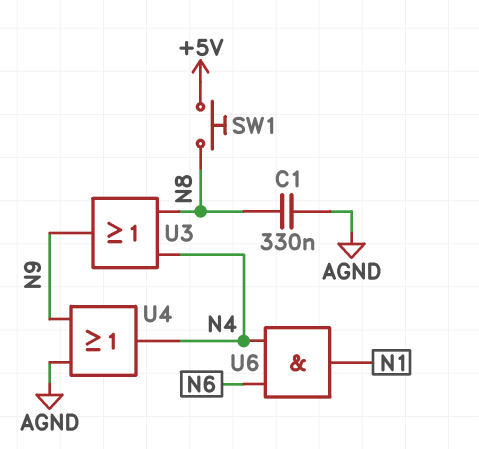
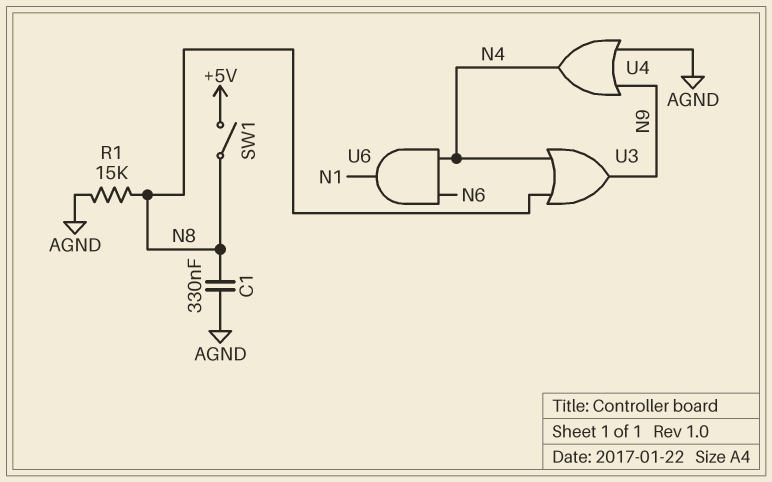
R1: none -> 15k (AGND, N8)
SW1: button (+5V, N8) -> switch (+5V, N8)

